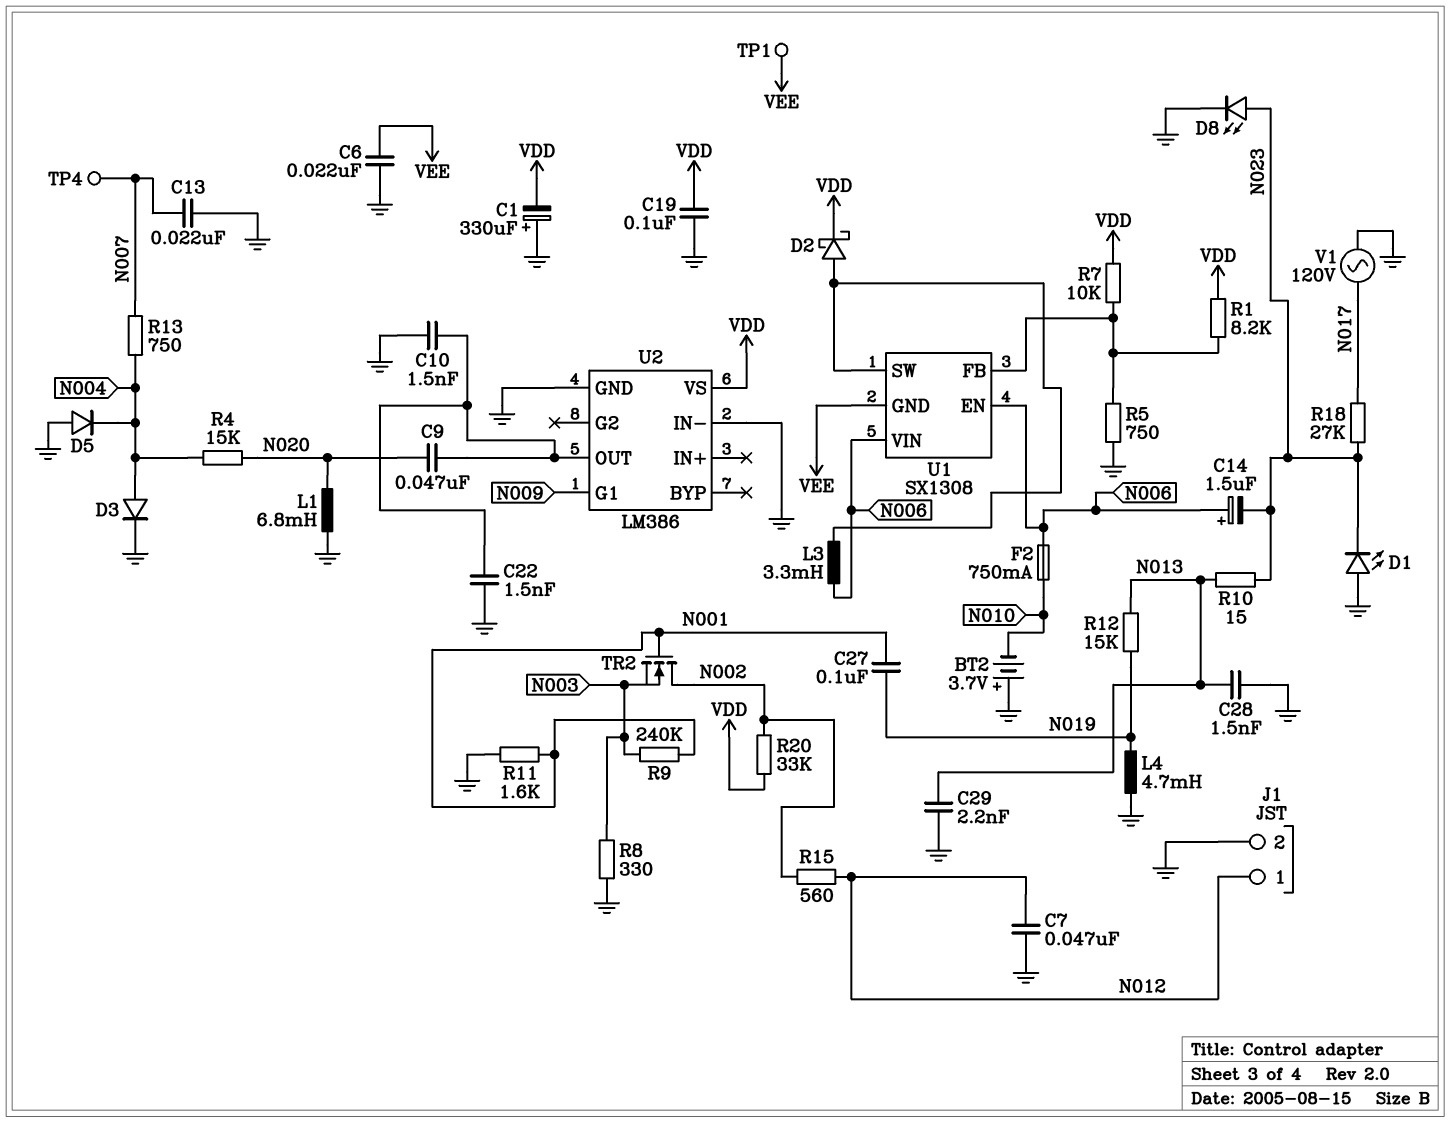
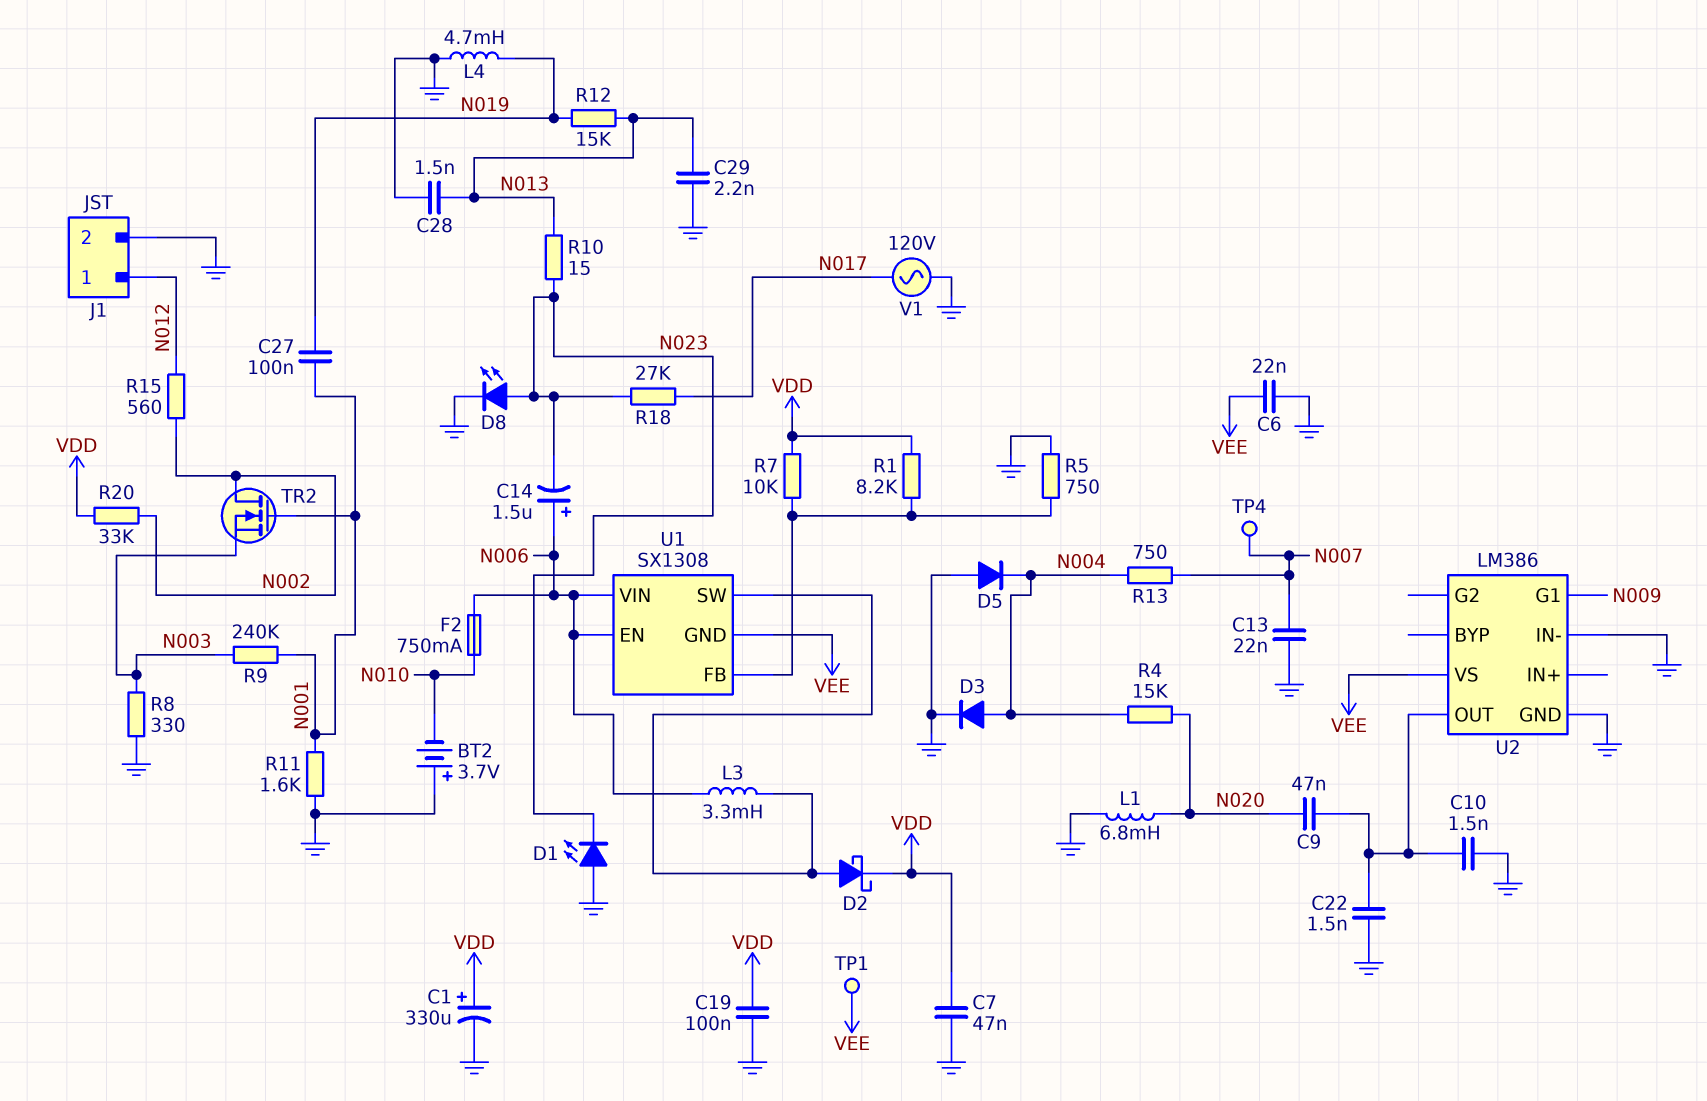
C1: 330uF (plus GND, minus VDD) -> 330uF (plus VDD, minus GND)
C7: 47nF (GND, N012) -> 47nF (GND, VDD)
U2 pin VS: VDD -> VEE

